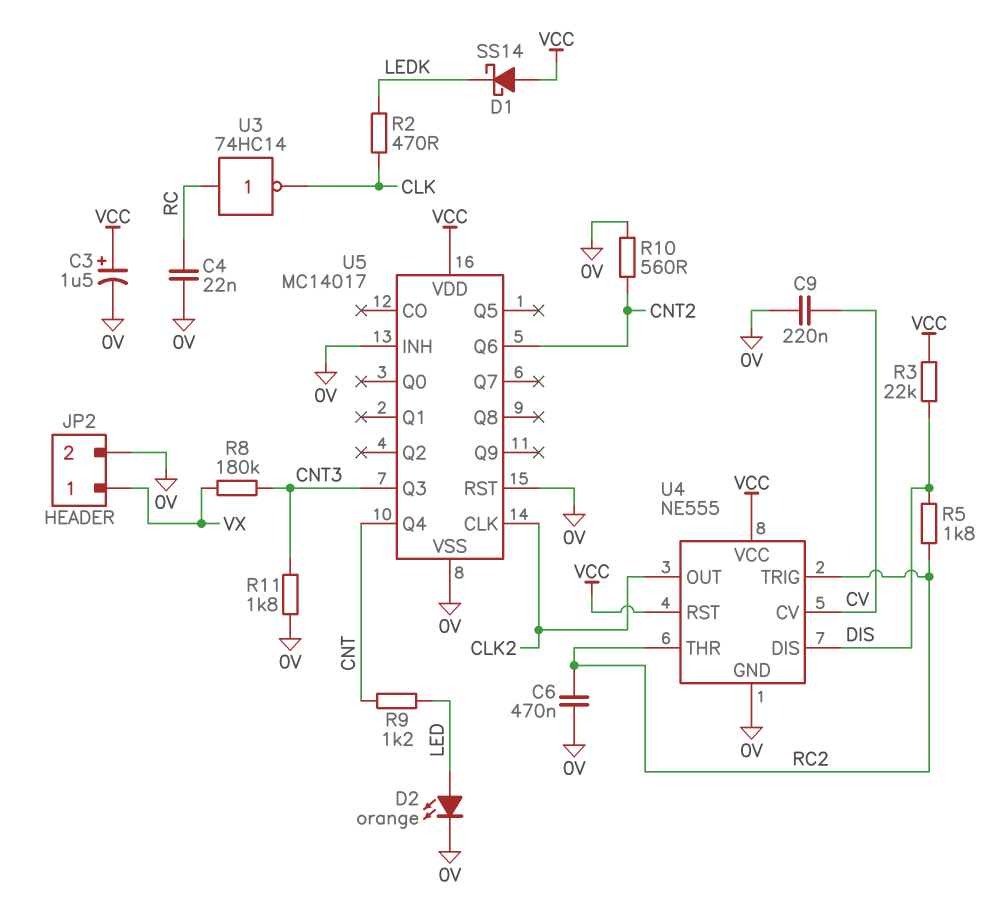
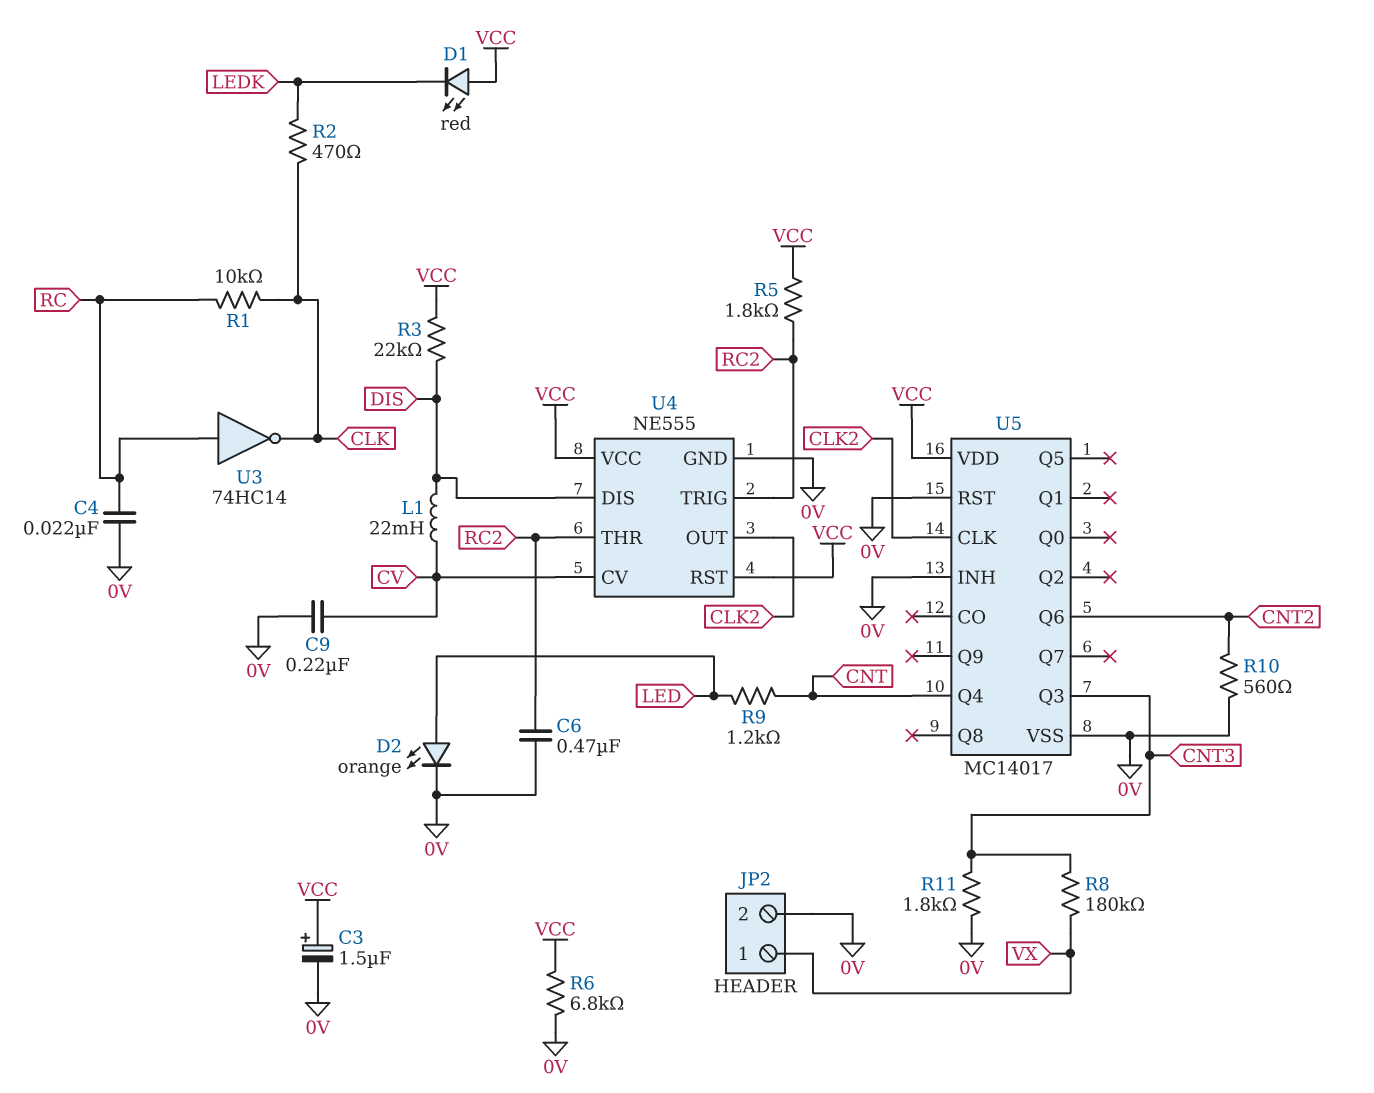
D1: schottky SS14 (A VCC, K LEDK) -> LED red (A VCC, K LEDK)
L1: none -> 22mH (CV, DIS)
R1: none -> 10k (CLK, RC)
R5: 1.8k (DIS, RC2) -> 1.8k (RC2, VCC)
R6: none -> 6.8k (0V, VCC)

